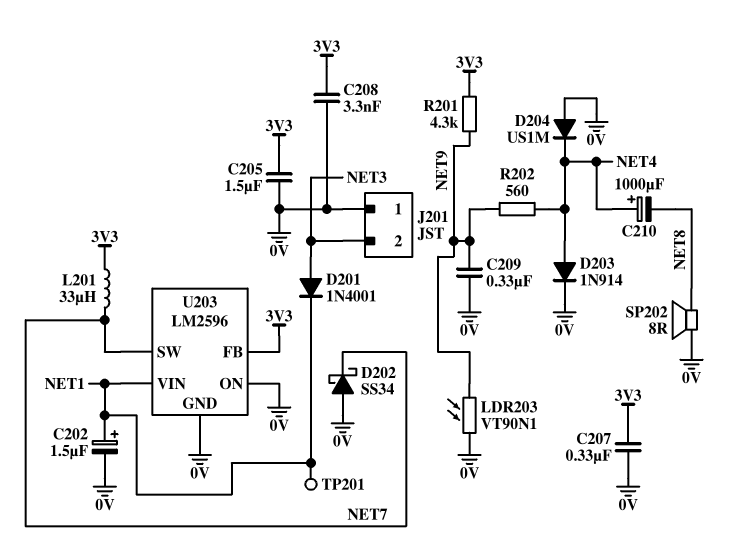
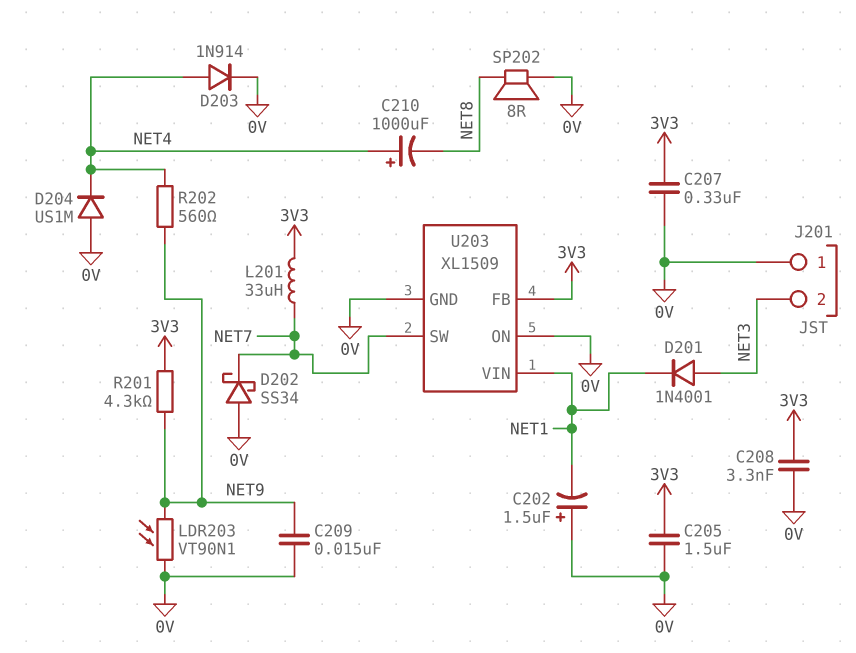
C202: 1.5uF (plus NET1, minus 0V) -> 1.5uF (plus 0V, minus NET1)
C209: 330nF (0V, NET9) -> 15nF (0V, NET9)
TP201: test point (NET1) -> none
U203: LM2596 -> XL1509

